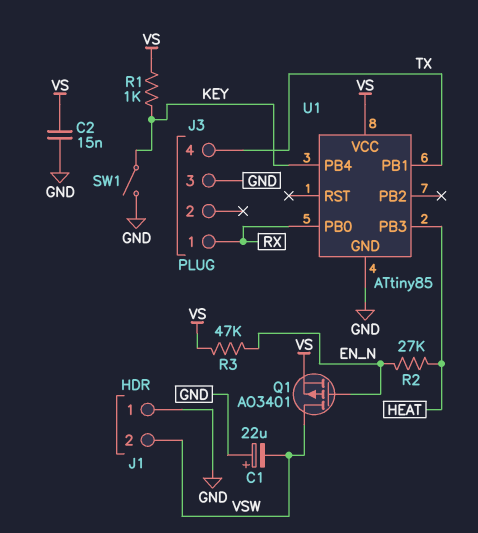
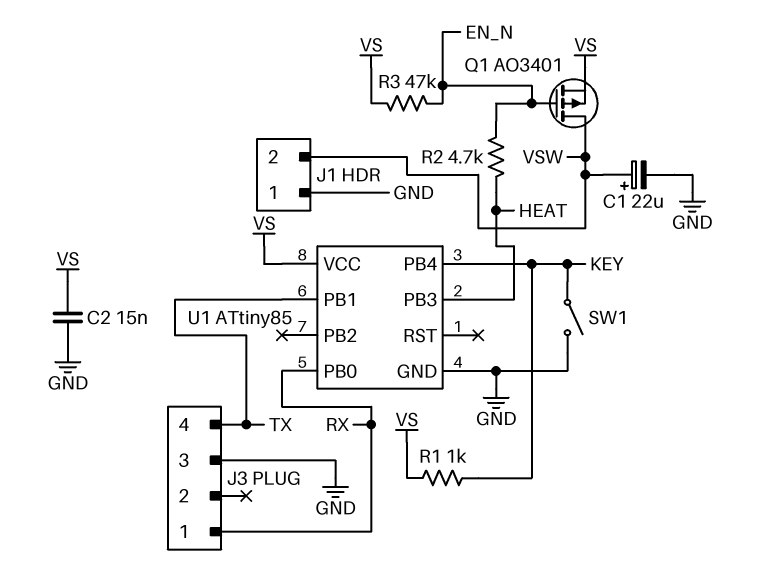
C1: 22uF (plus GND, minus VSW) -> 22uF (plus VSW, minus GND)
R2: 27k (EN_N, HEAT) -> 4.7k (EN_N, HEAT)

